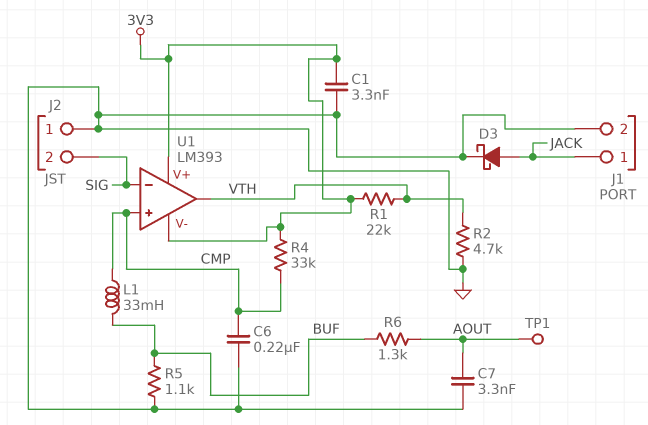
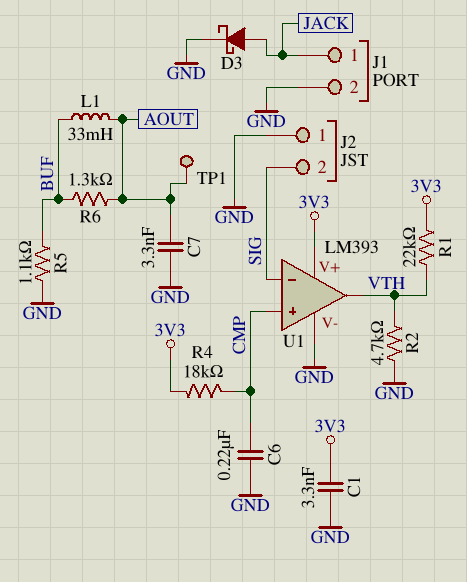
L1: 33mH (BUF, CMP) -> 33mH (AOUT, BUF)
R4: 33k (3V3, CMP) -> 18k (3V3, CMP)
U1 pin V-: 3V3 -> GND

